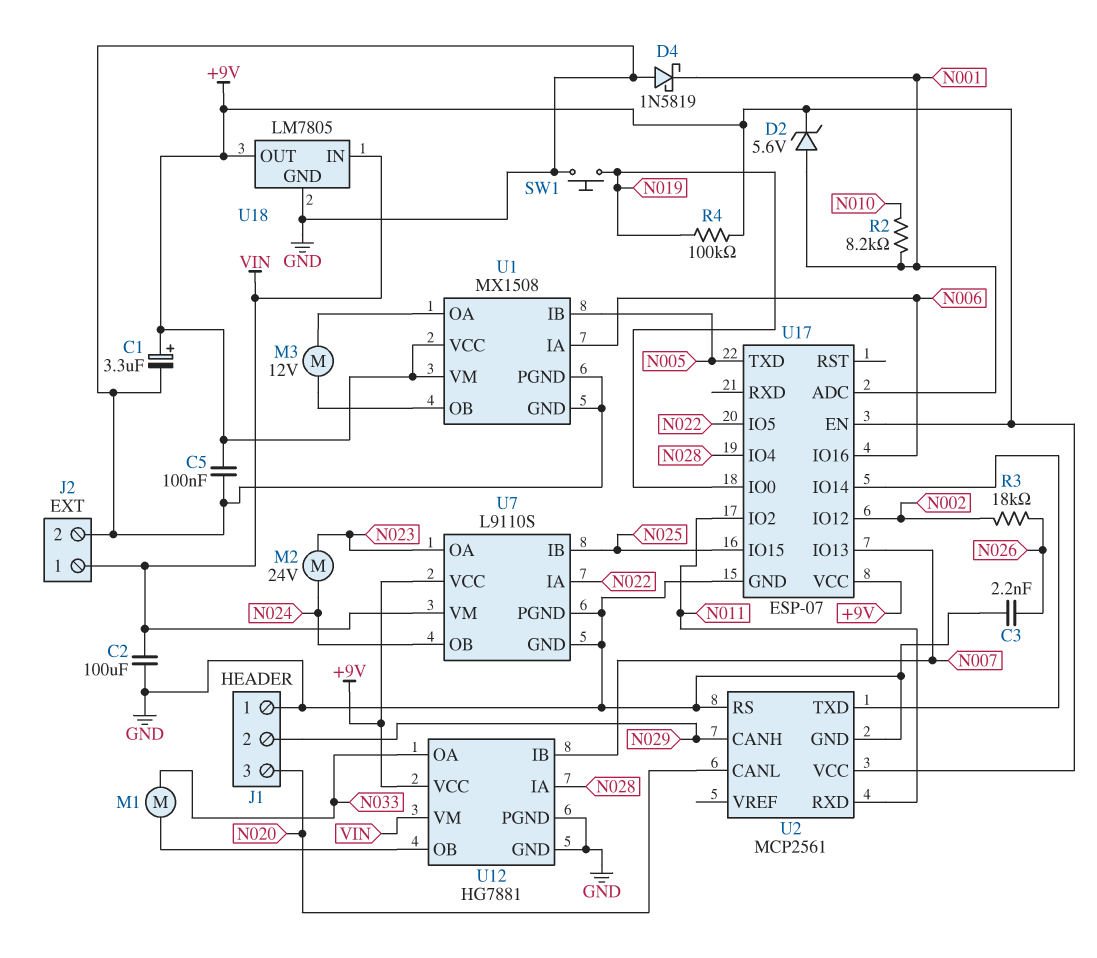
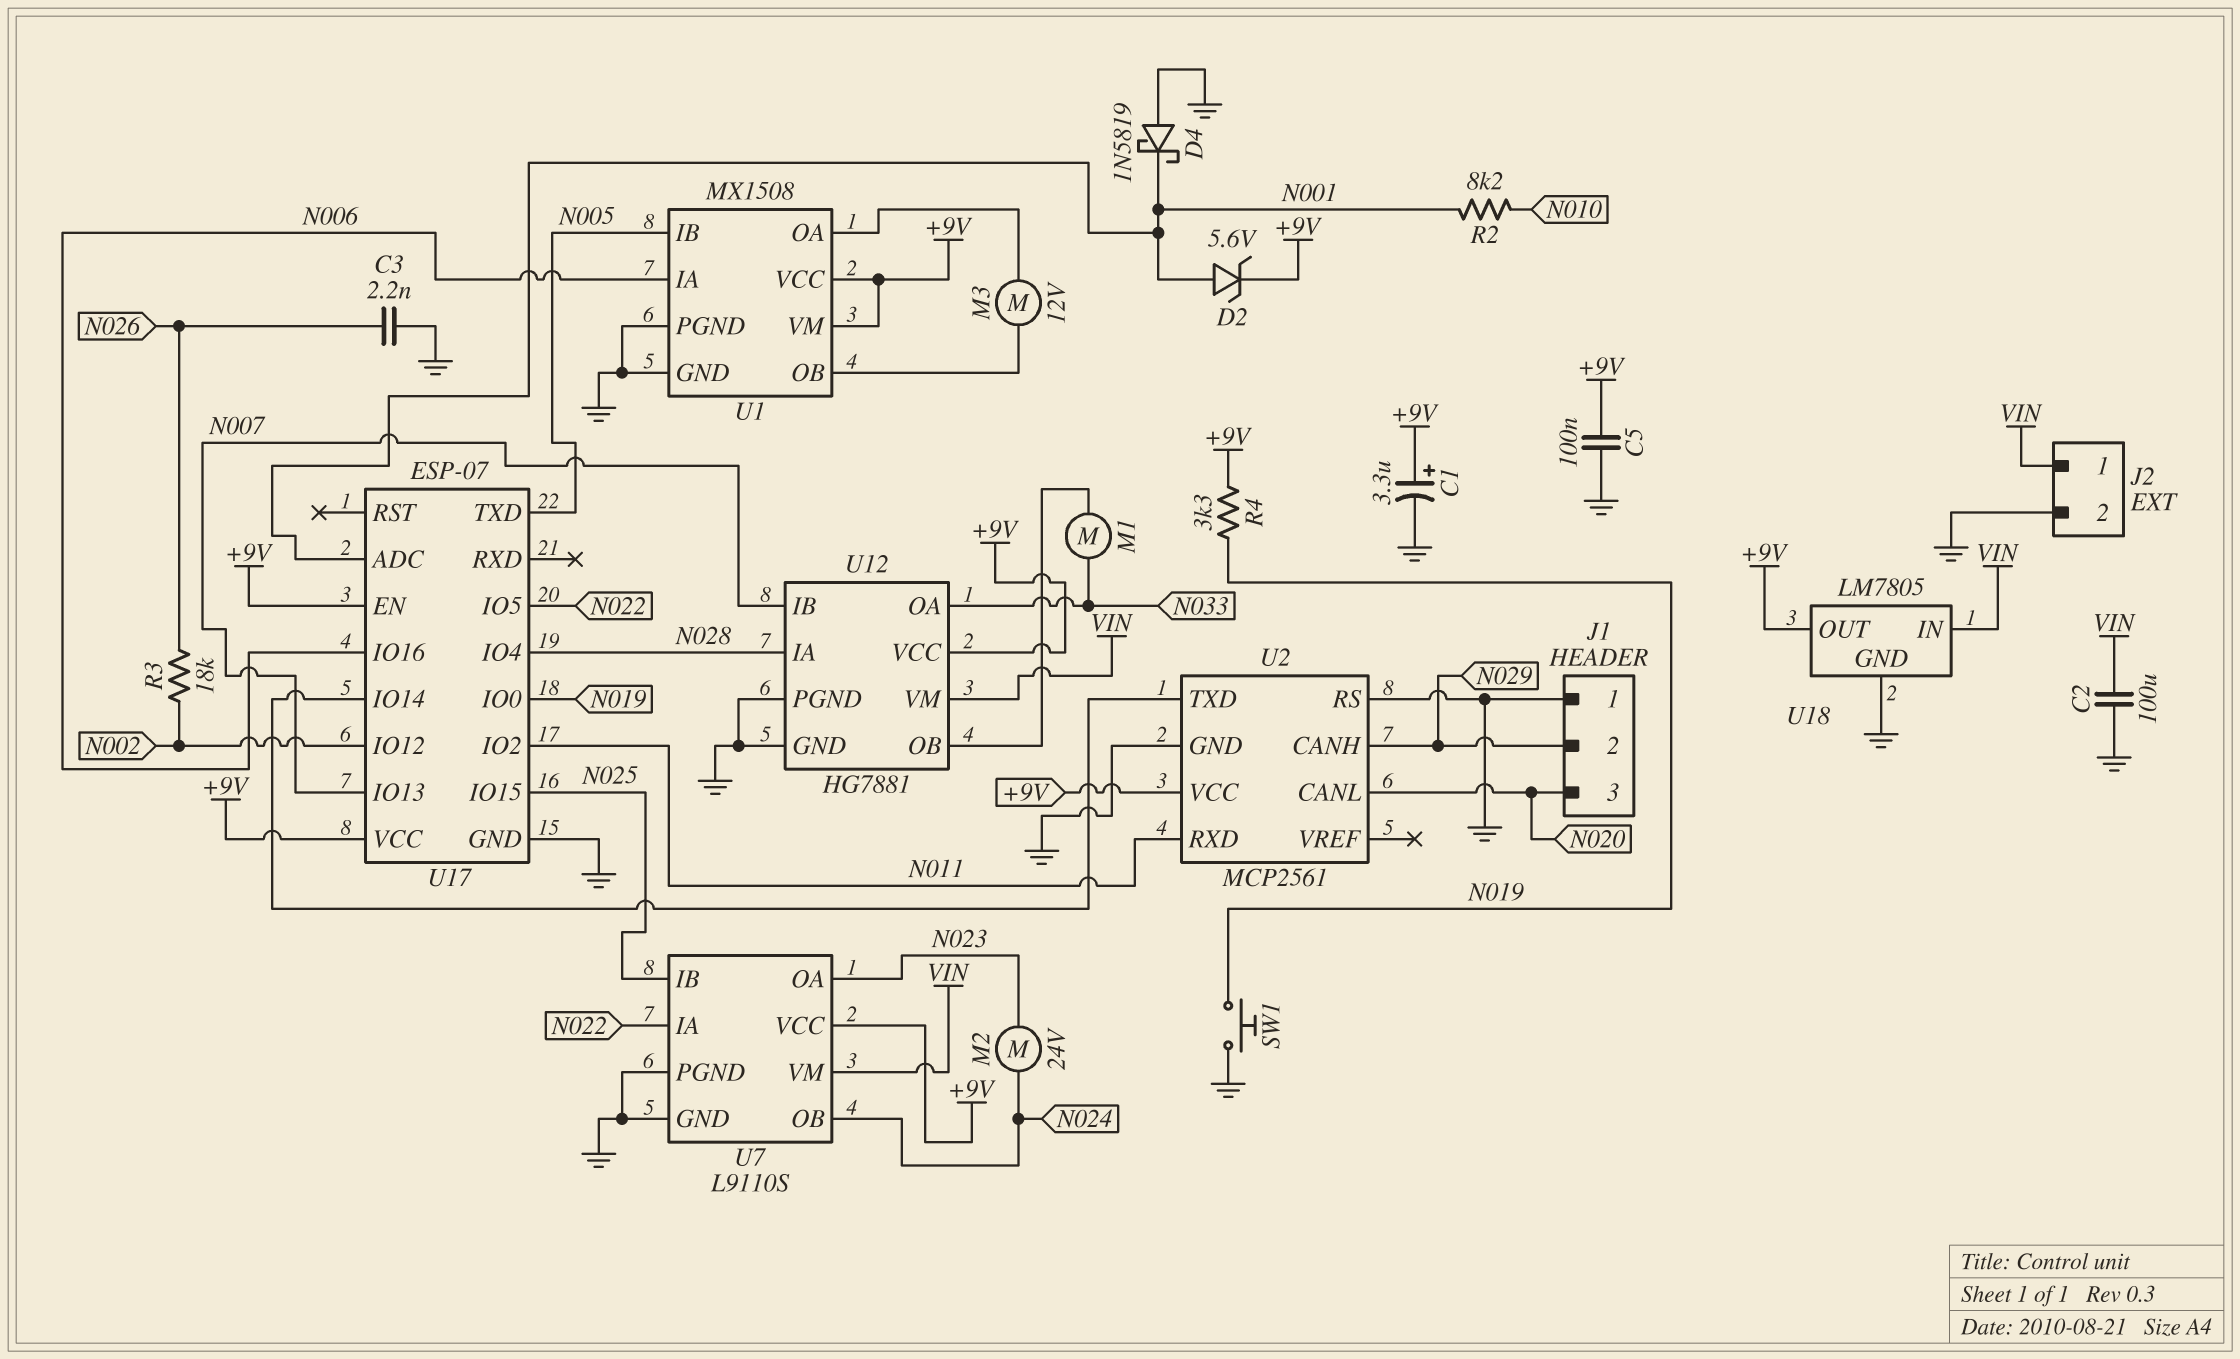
R4: 100k (+9V, N019) -> 3.3k (+9V, N019)

